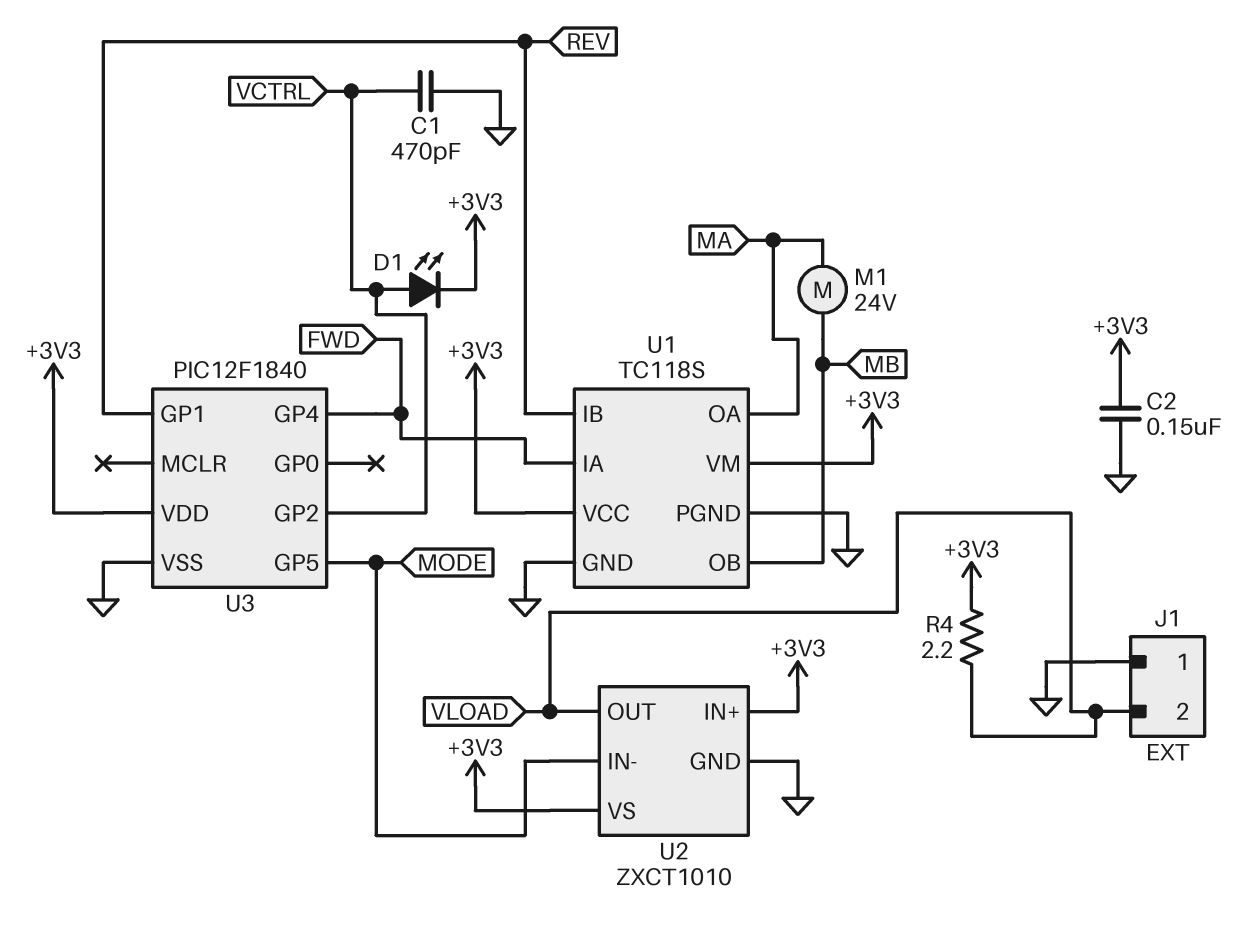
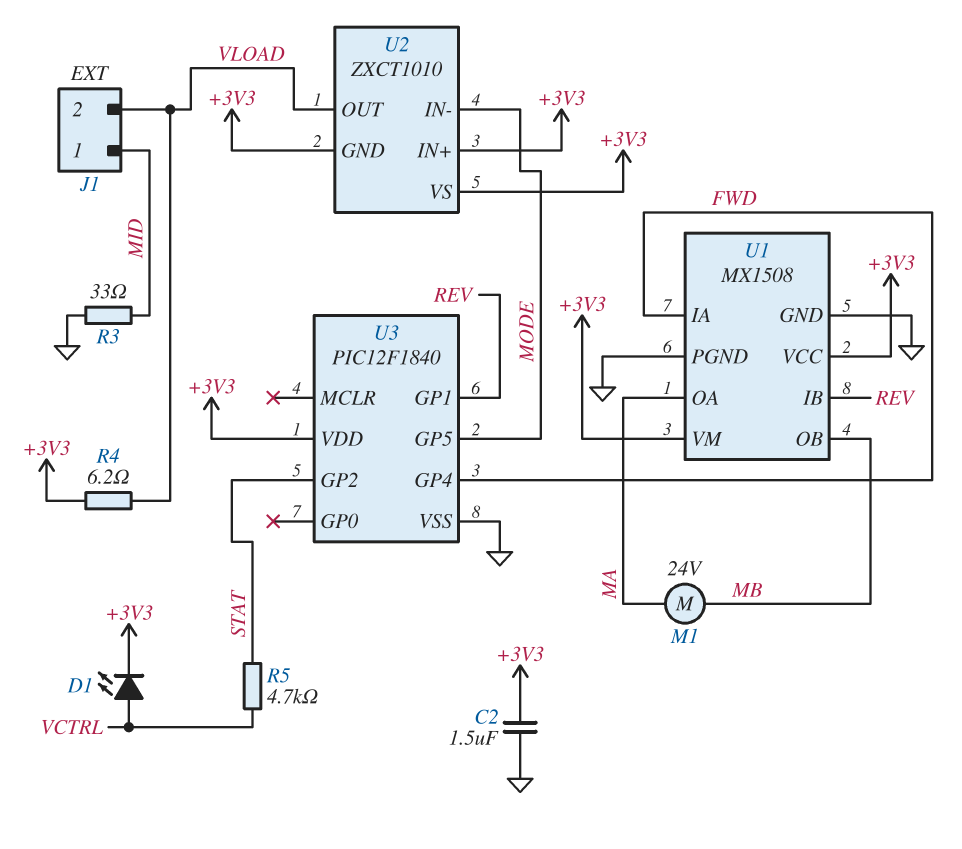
C1: 470pF (GND, VCTRL) -> none
C2: 150nF (+3V3, GND) -> 1.5uF (+3V3, GND)
J1 pin 1: GND -> MID
R3: none -> 33 (GND, MID)
R4: 2.2 (+3V3, VLOAD) -> 6.2 (+3V3, VLOAD)
R5: none -> 4.7k (STAT, VCTRL)
U1: TC118S -> MX1508
U2 pin GND: GND -> +3V3
U3 pin GP2: VCTRL -> STAT

